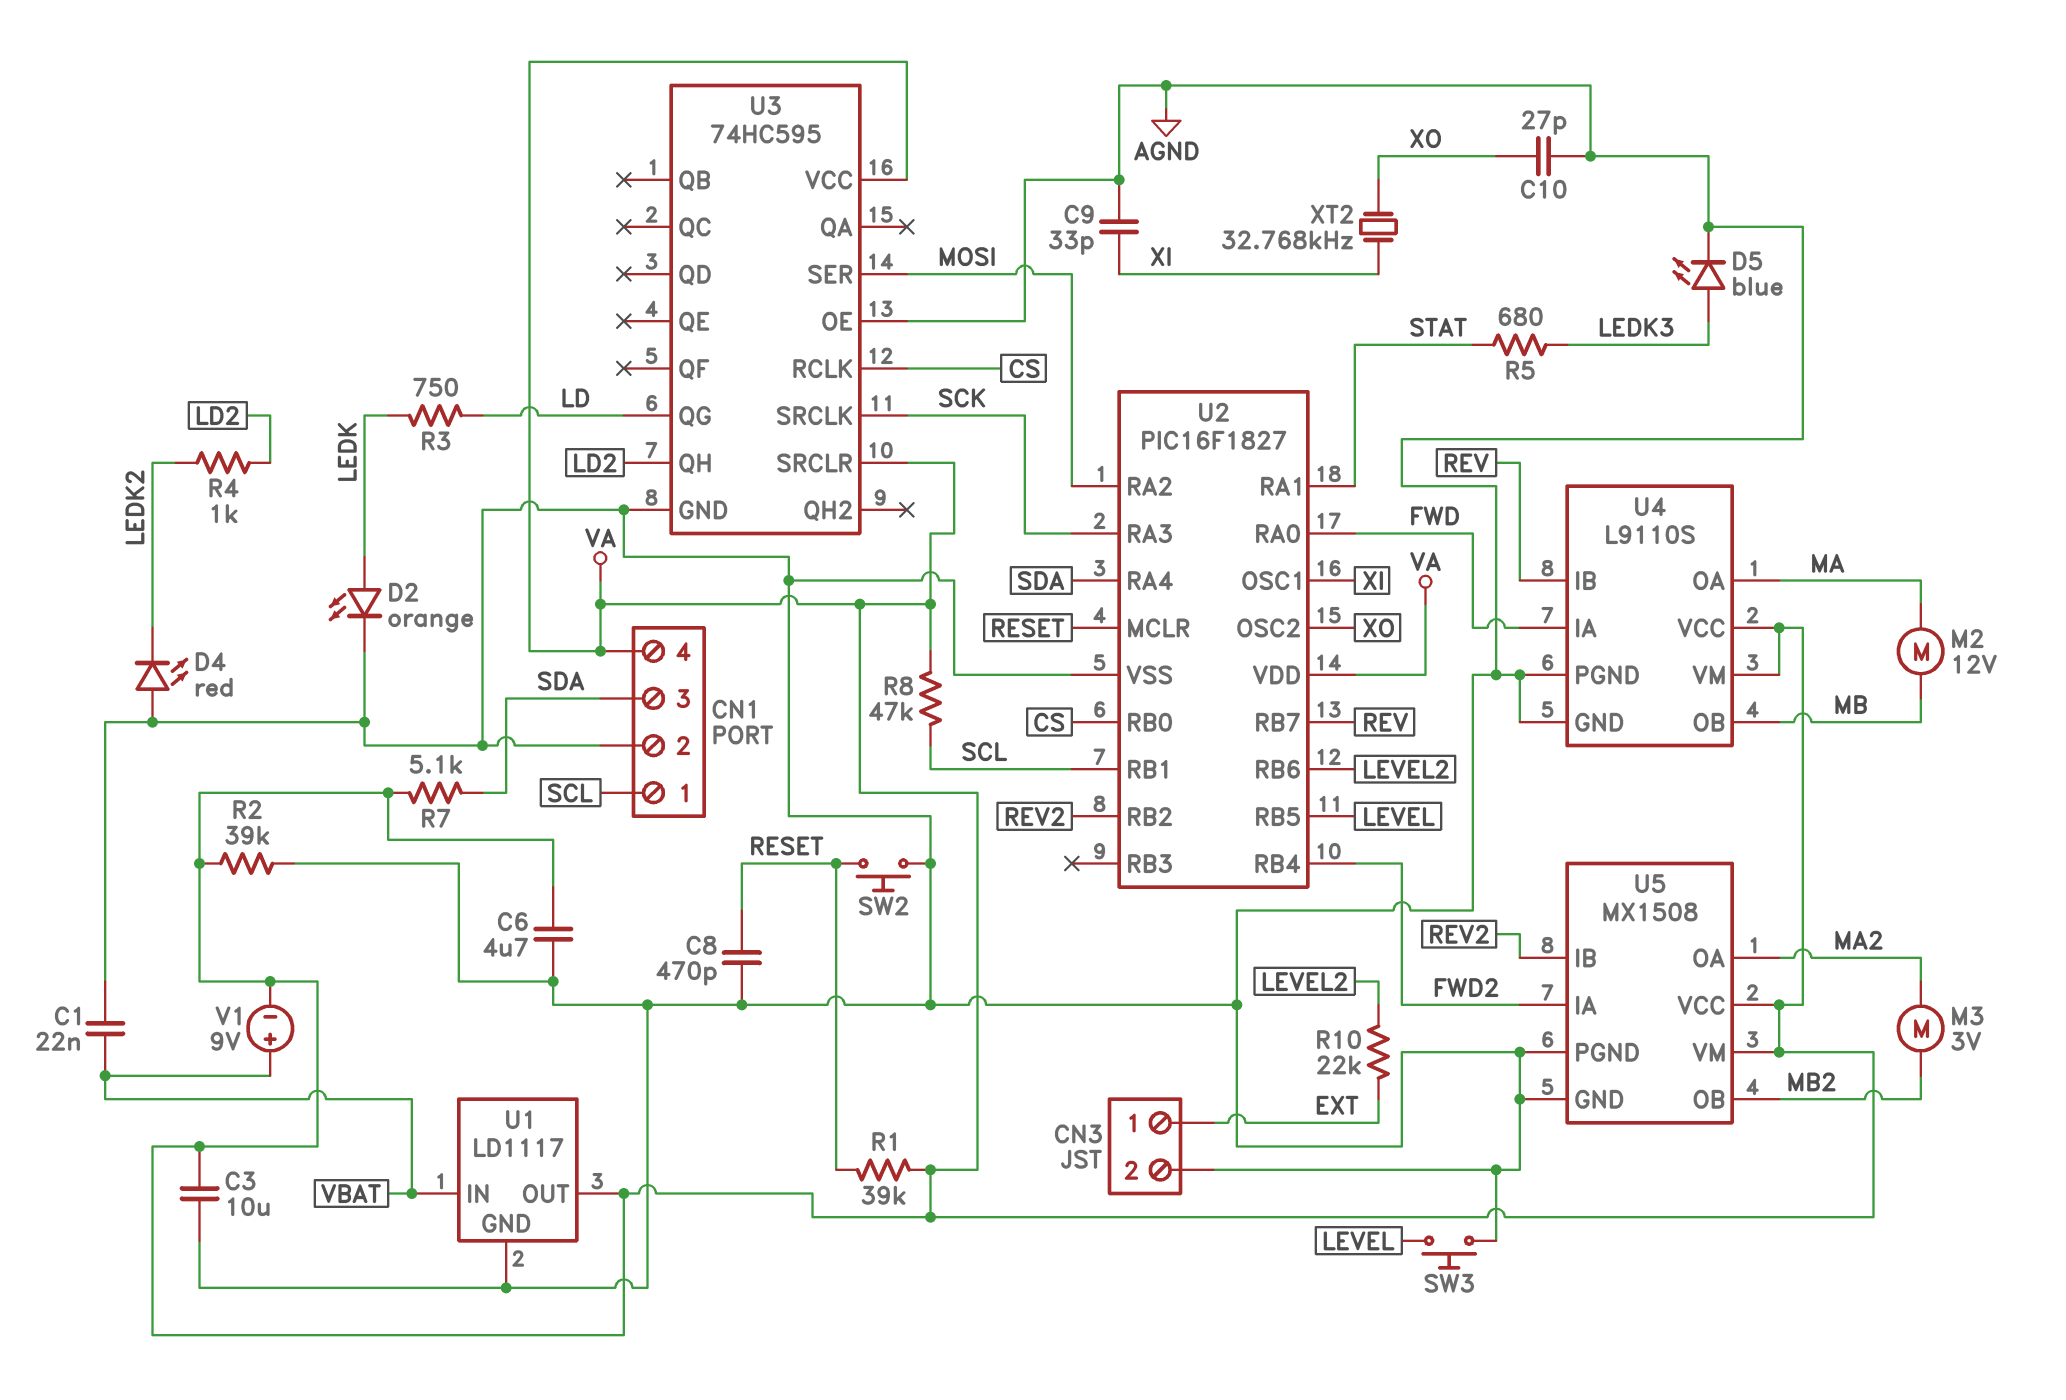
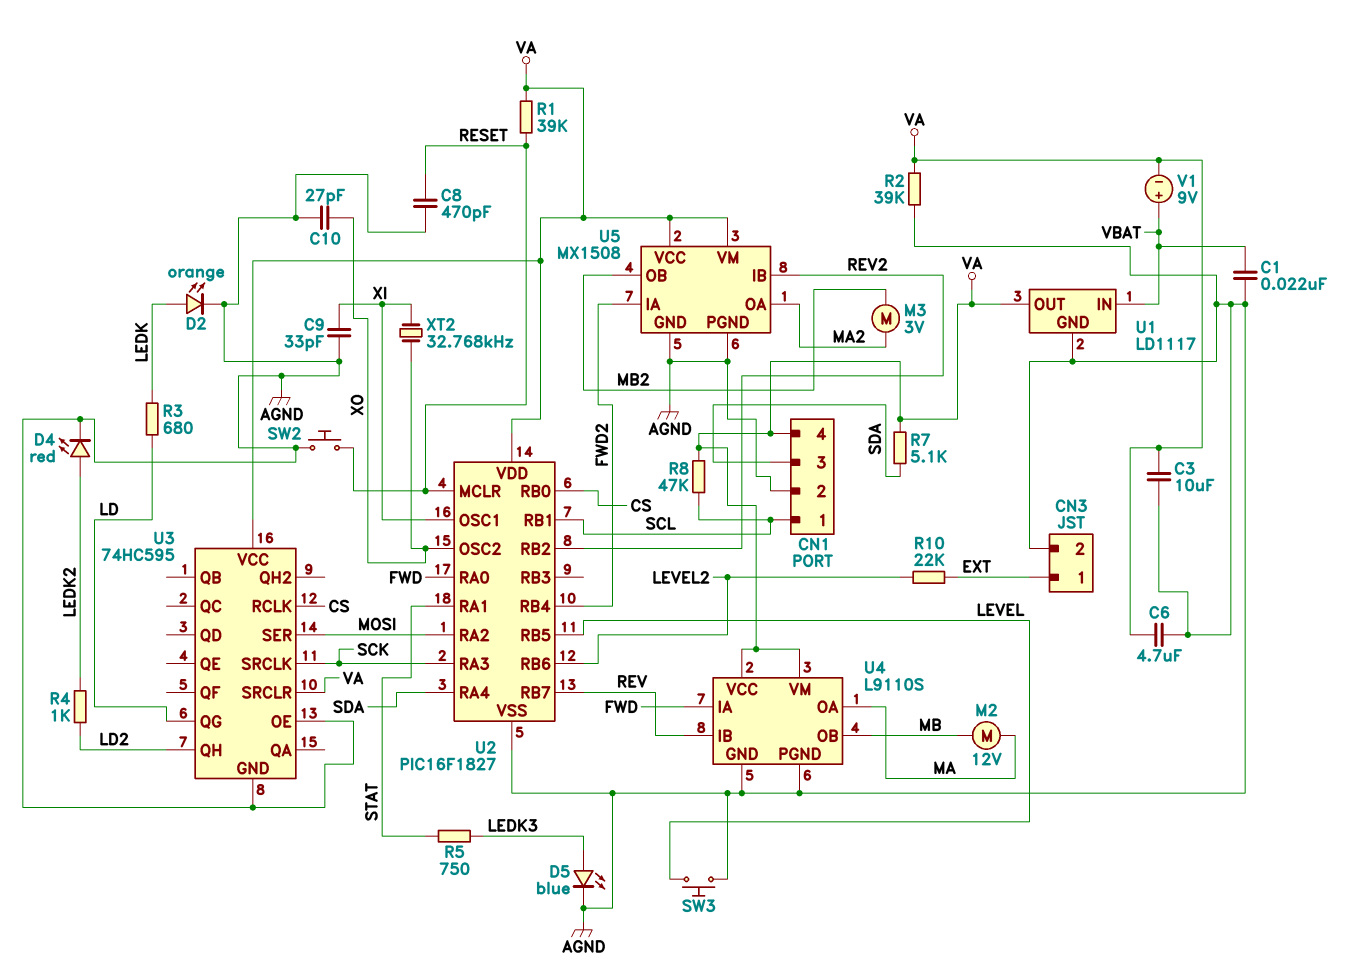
D4: LED red (A AGND, K LEDK2) -> LED red (A LEDK2, K AGND)
R3: 750 (LD, LEDK) -> 680 (LD, LEDK)
R5: 680 (LEDK3, STAT) -> 750 (LEDK3, STAT)

